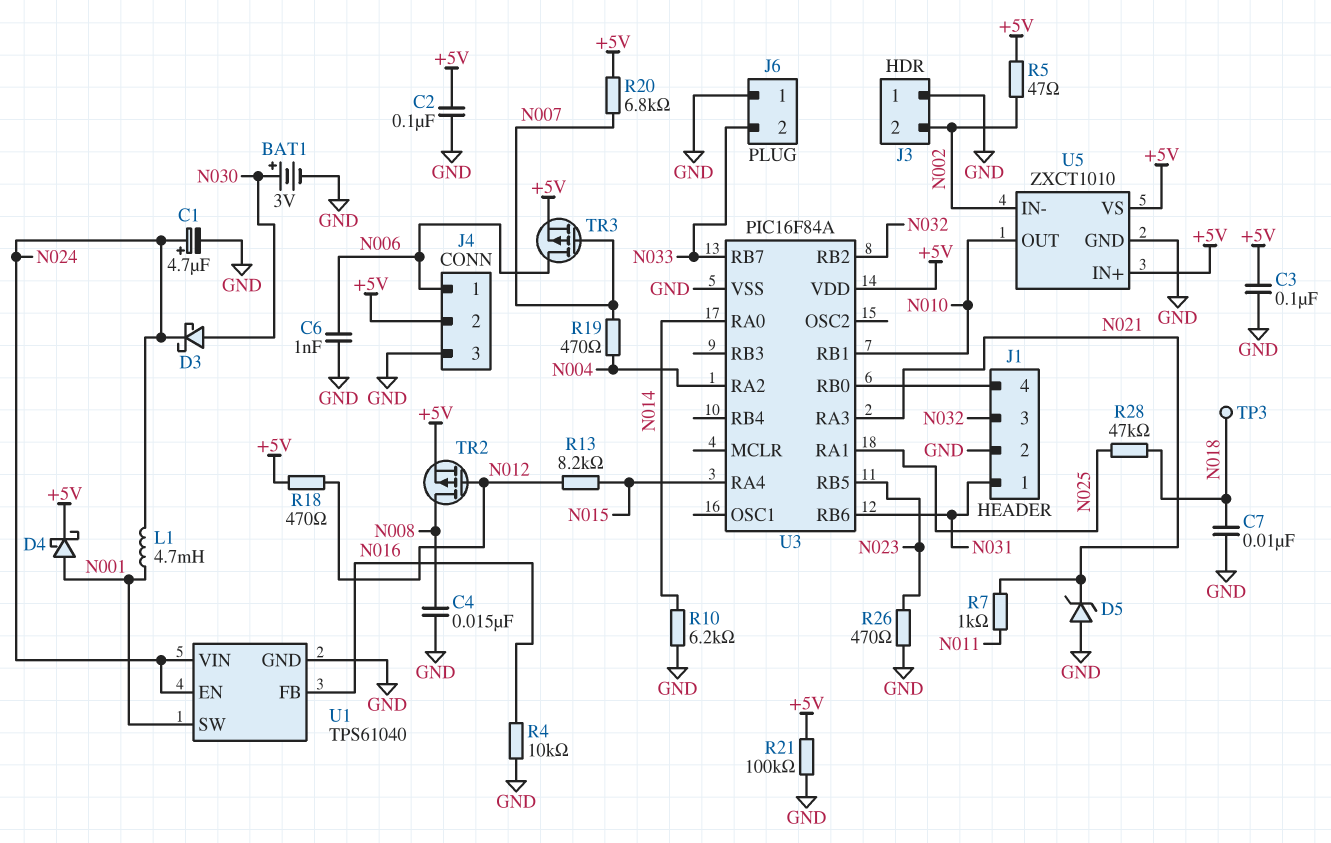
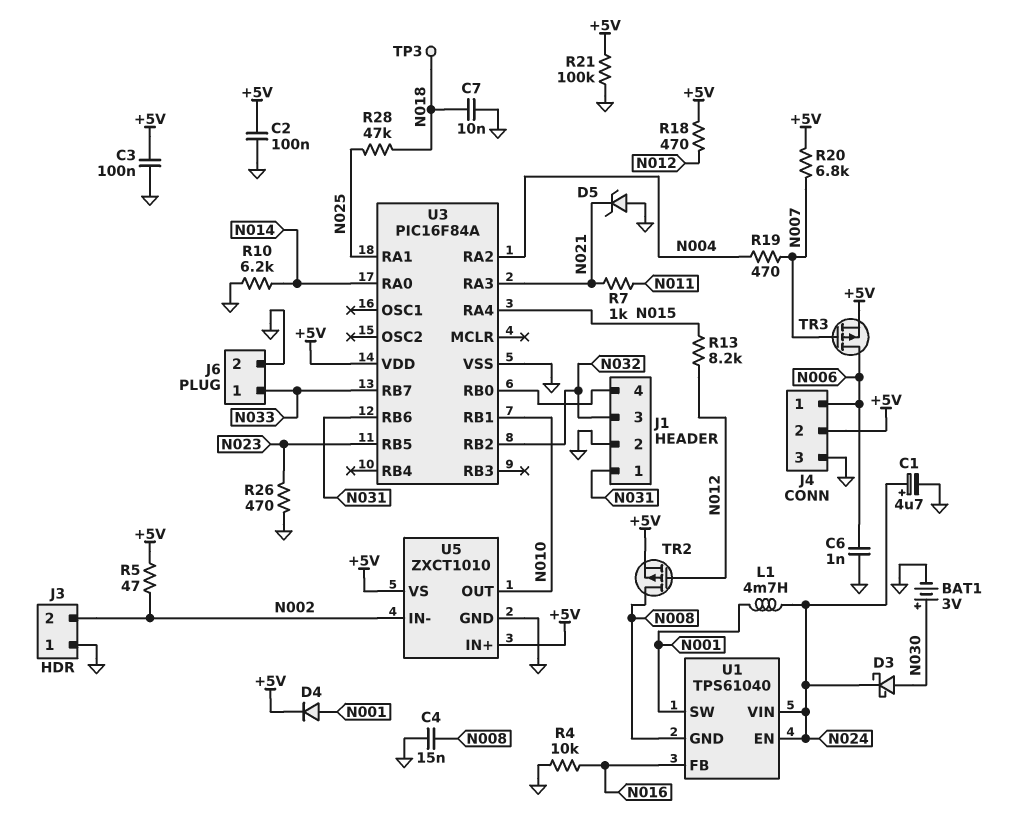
D4: schottky (A N001, K +5V) -> diode (A N001, K +5V)
J6 pin 1: GND -> N033
J6 pin 2: N033 -> GND
U1 pin GND: GND -> N008

